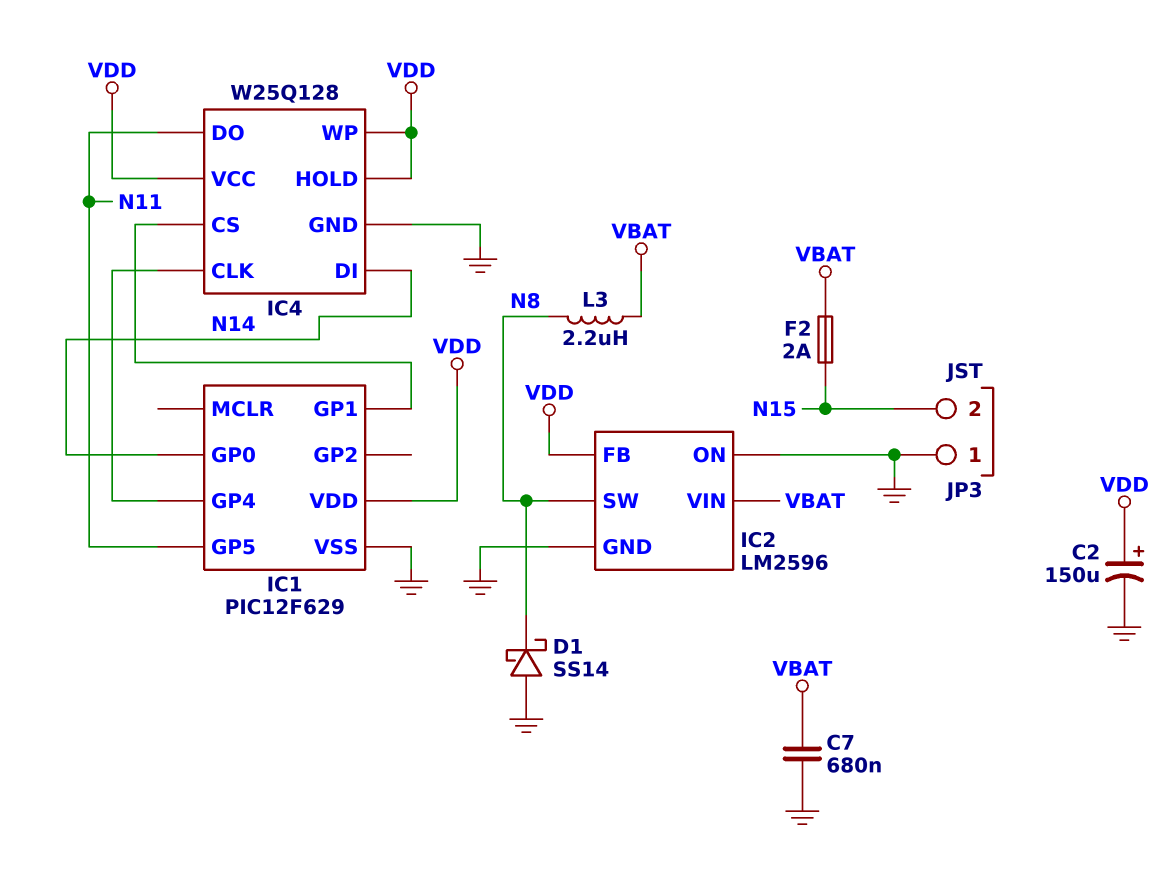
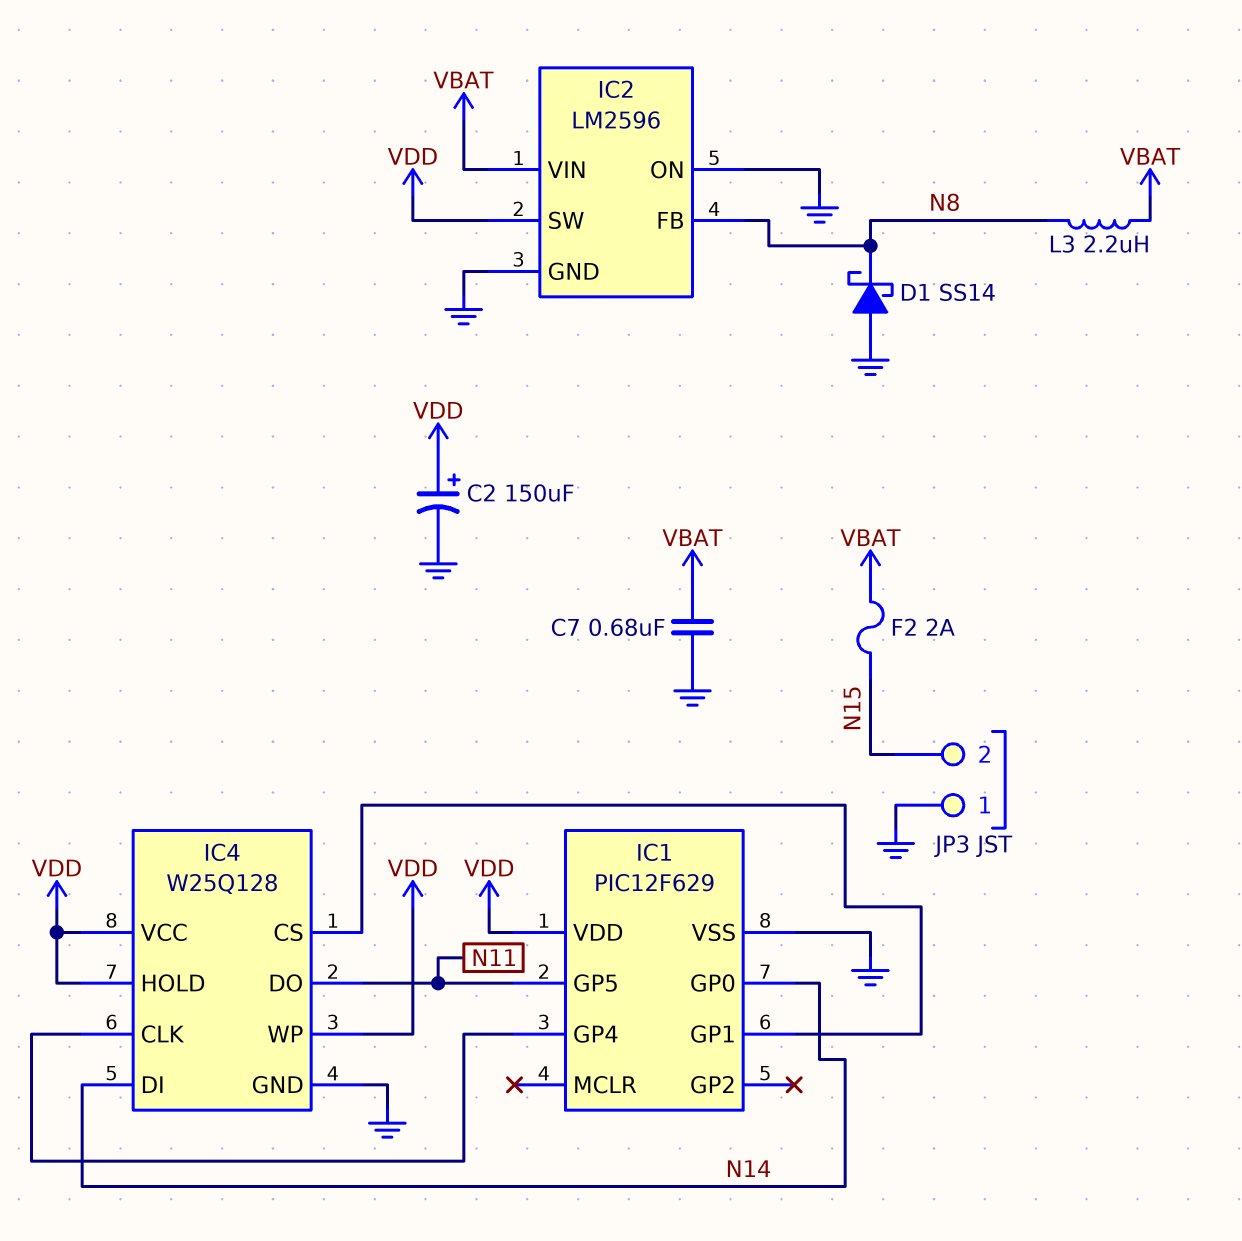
IC2 pin FB: VDD -> N8
IC2 pin SW: N8 -> VDD

